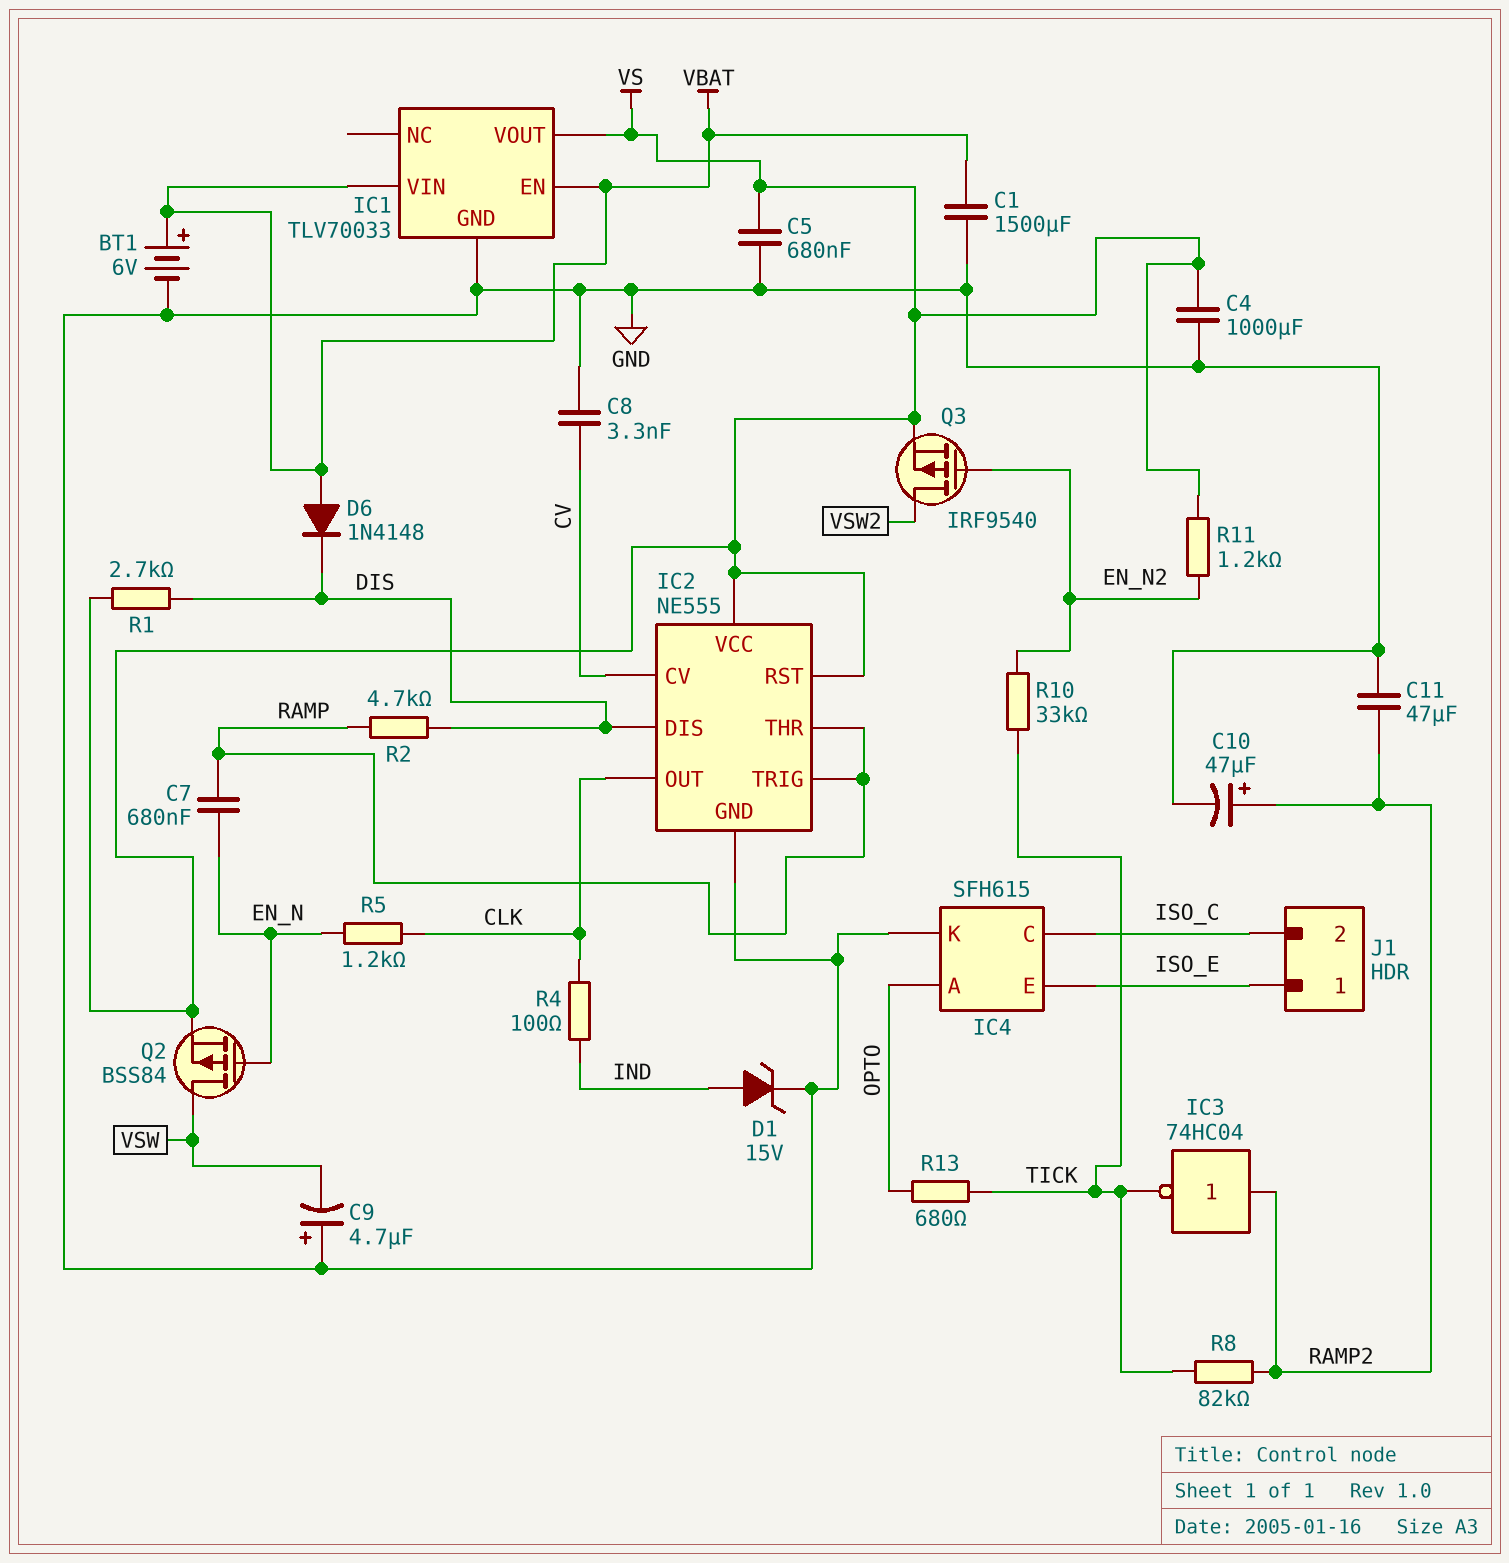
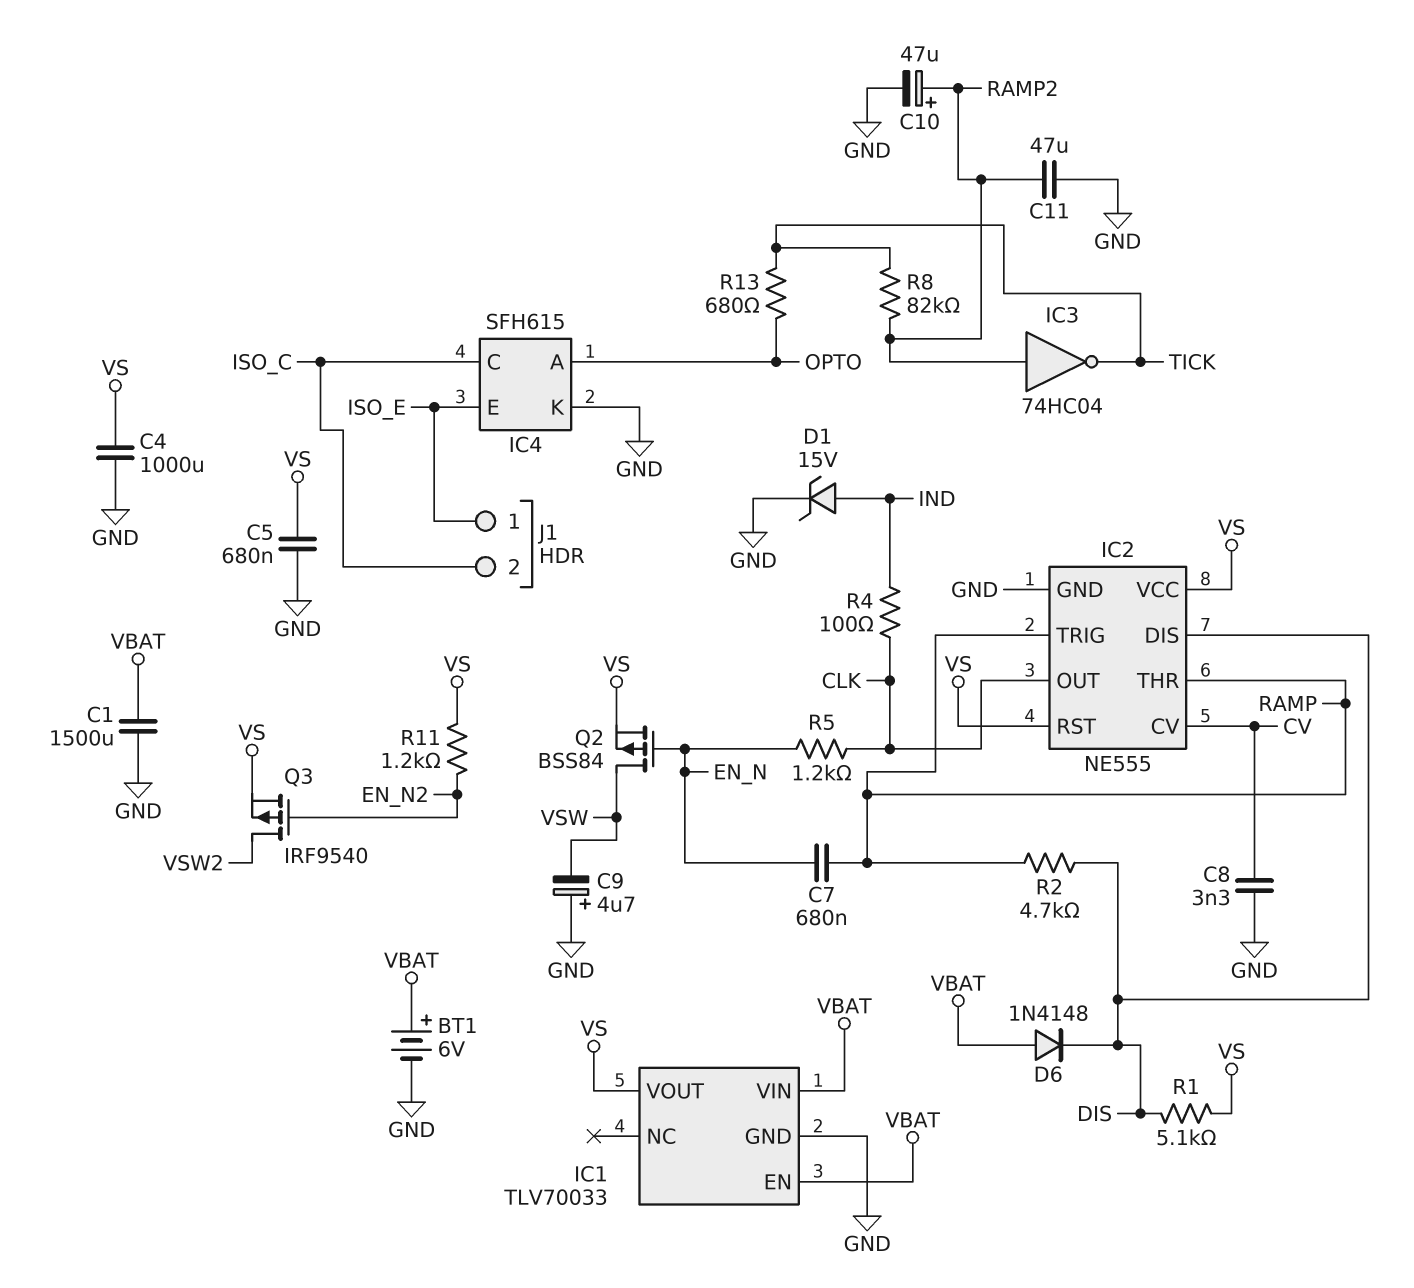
R1: 2.7k (DIS, VS) -> 5.1k (DIS, VS)
R10: 33k (EN_N2, TICK) -> none

